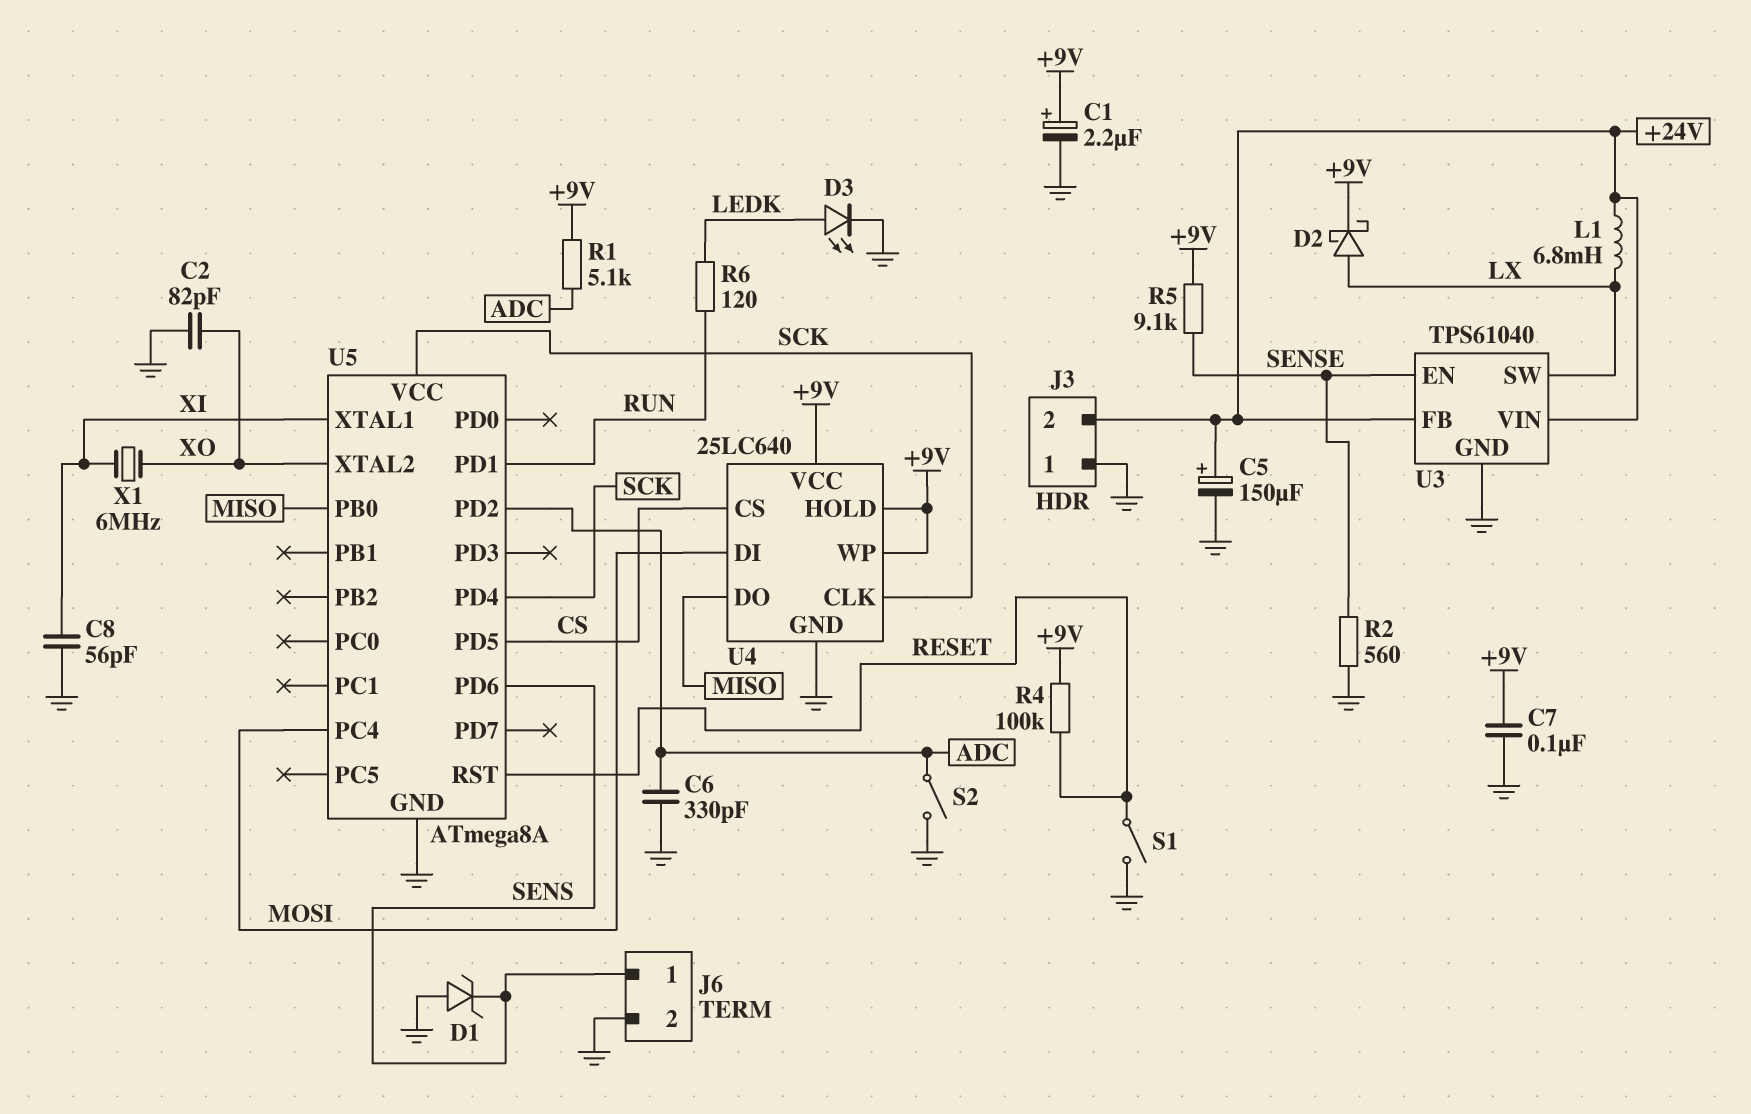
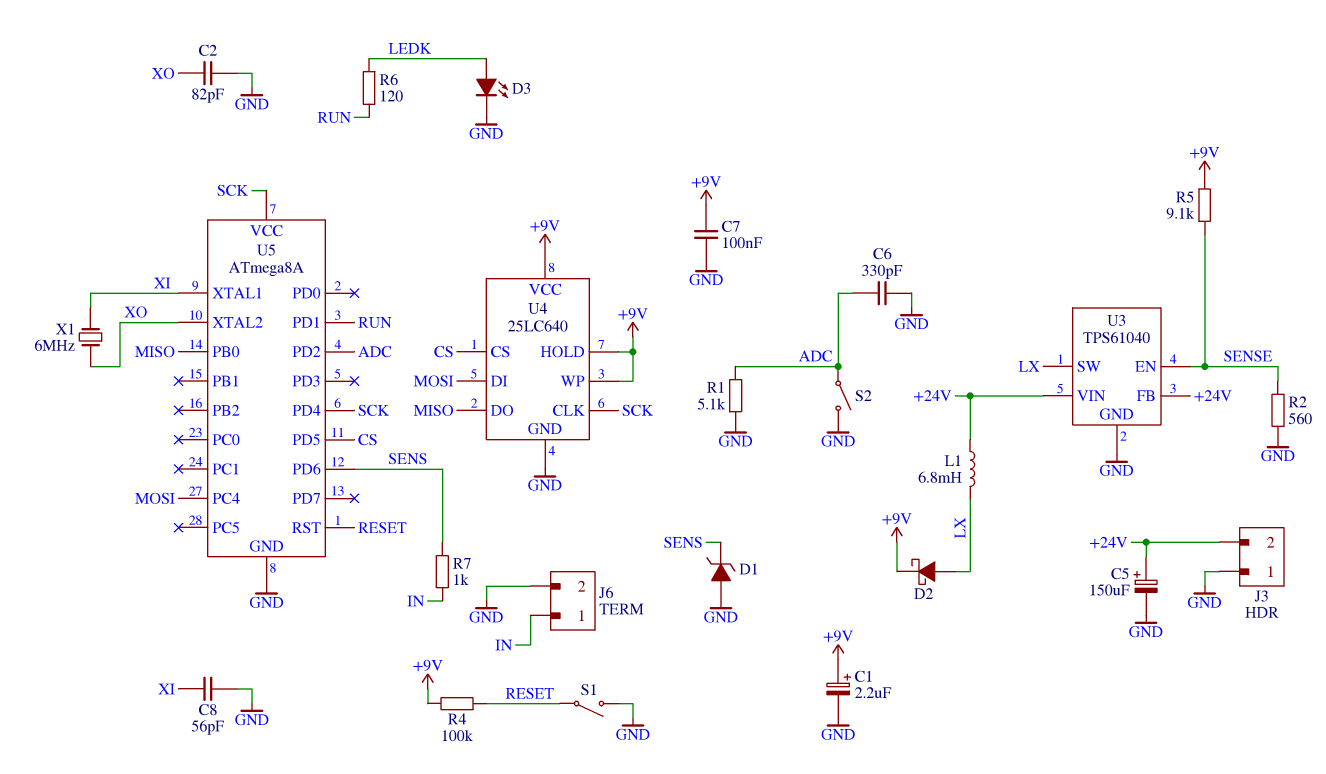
J6 pin 1: SENS -> IN
R1: 5.1k (+9V, ADC) -> 5.1k (ADC, GND)
R7: none -> 1k (IN, SENS)

